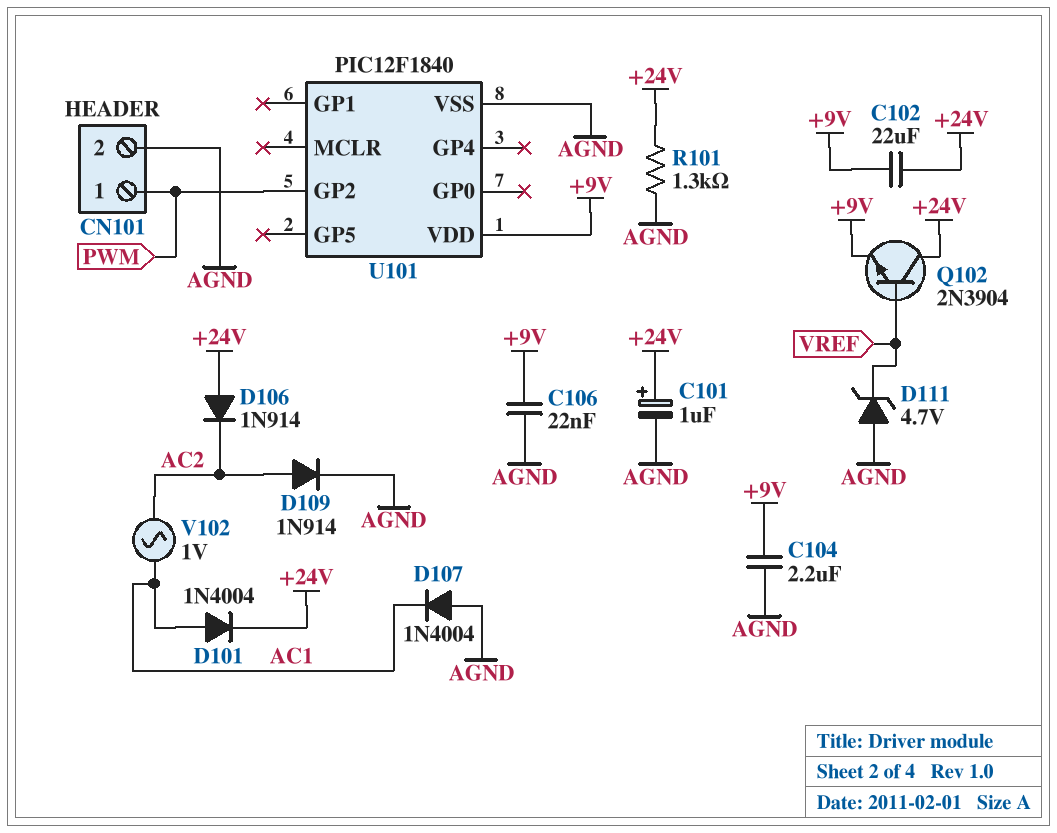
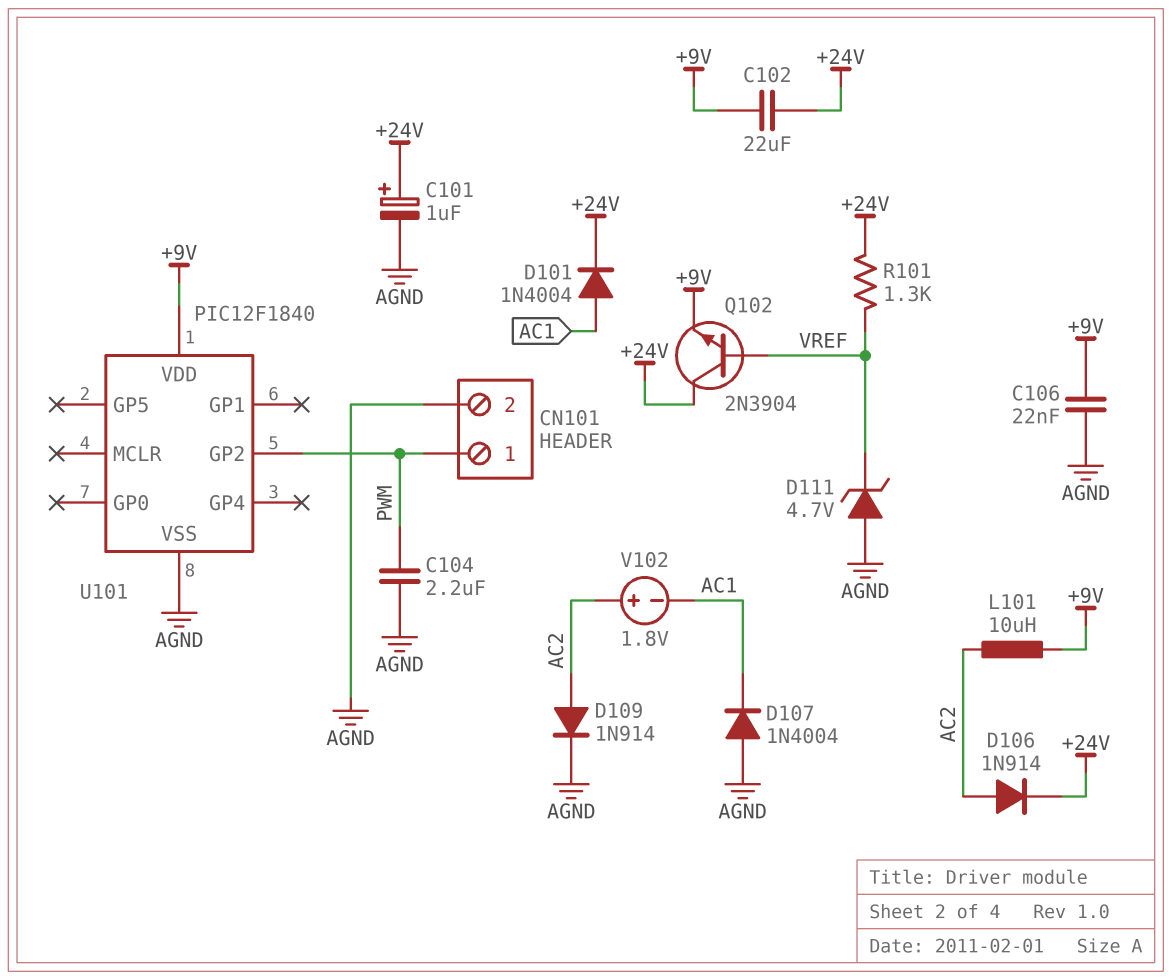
C104: 2.2uF (+9V, AGND) -> 2.2uF (AGND, PWM)
D106: diode 1N914 (A +24V, K AC2) -> diode 1N914 (A AC2, K +24V)
L101: none -> 10uH (+9V, AC2)
R101: 1.3k (+24V, AGND) -> 1.3k (+24V, VREF)
V102: AC 1V (AC1, AC2) -> 1.8V (plus AC2, minus AC1)

